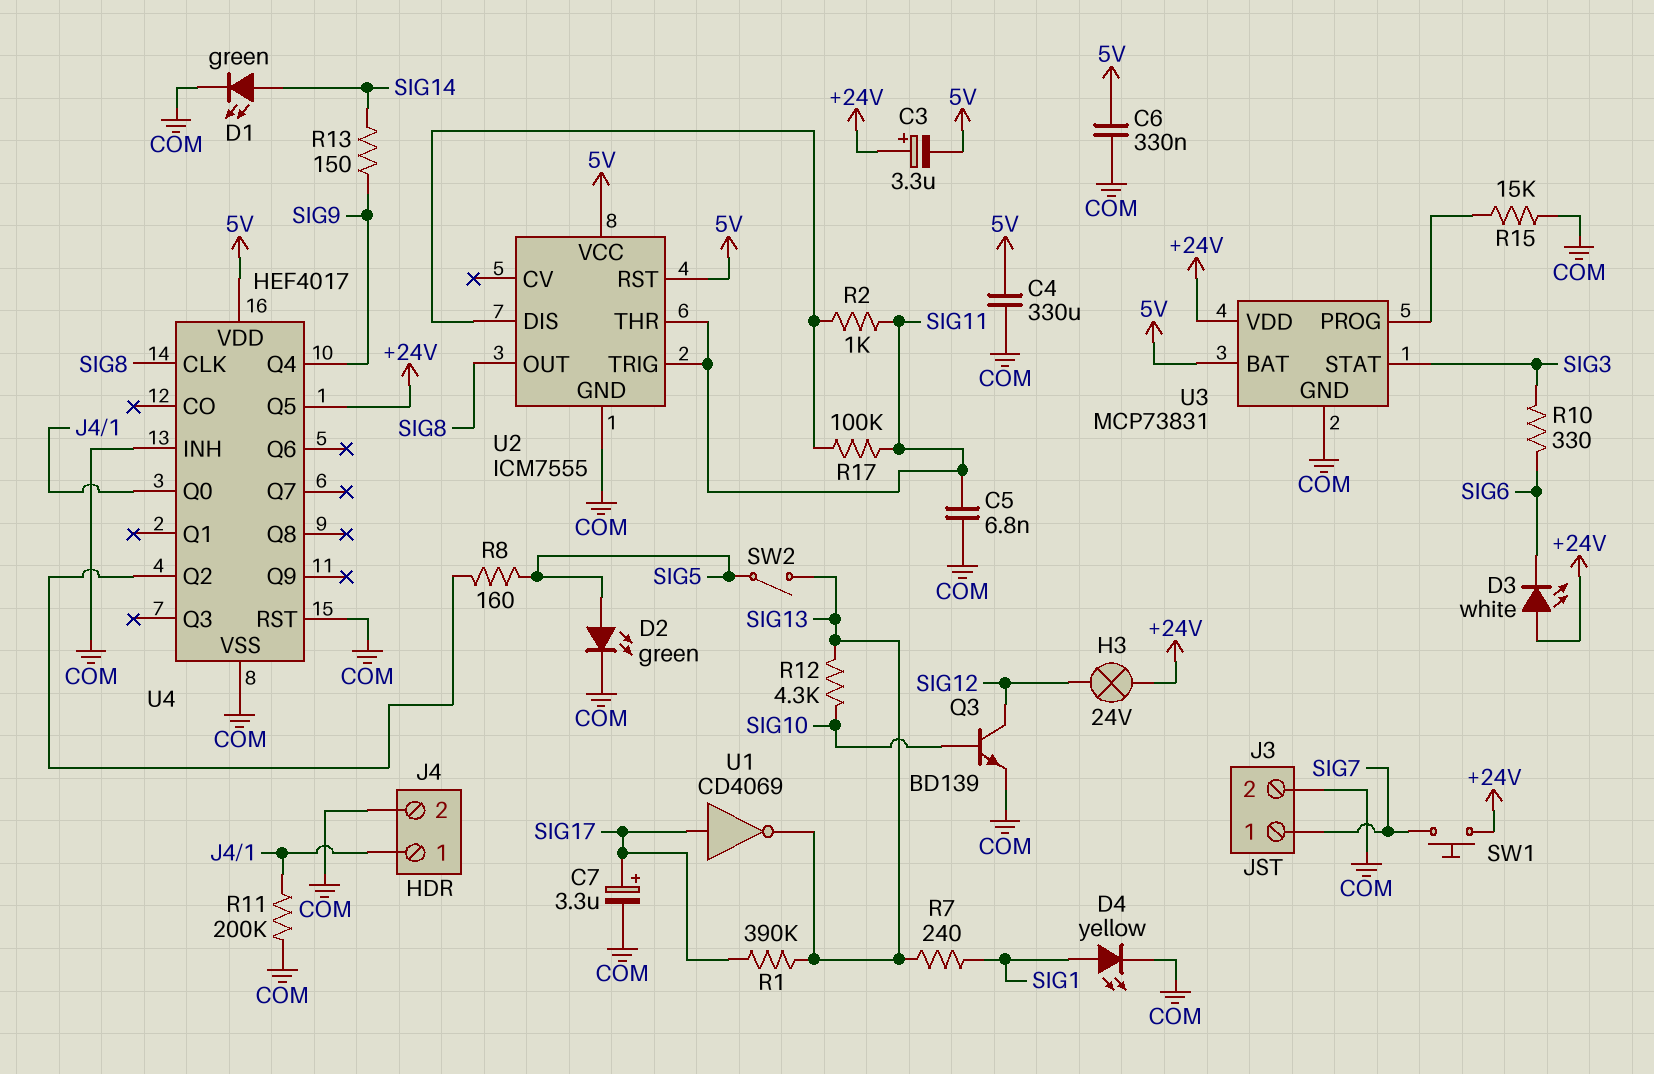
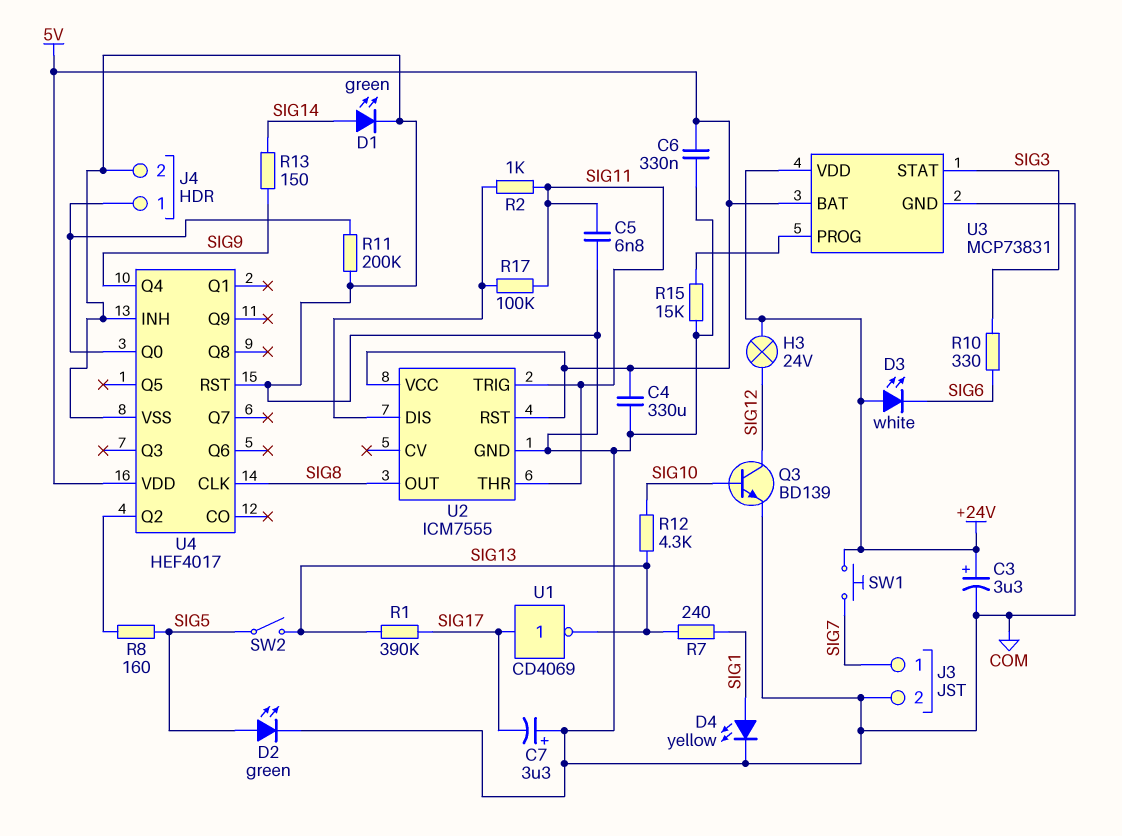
C3: 3.3uF (plus +24V, minus 5V) -> 3.3uF (plus +24V, minus COM)
C7: 3.3uF (plus SIG17, minus COM) -> 3.3uF (plus COM, minus SIG17)
U4 pin Q5: +24V -> none

